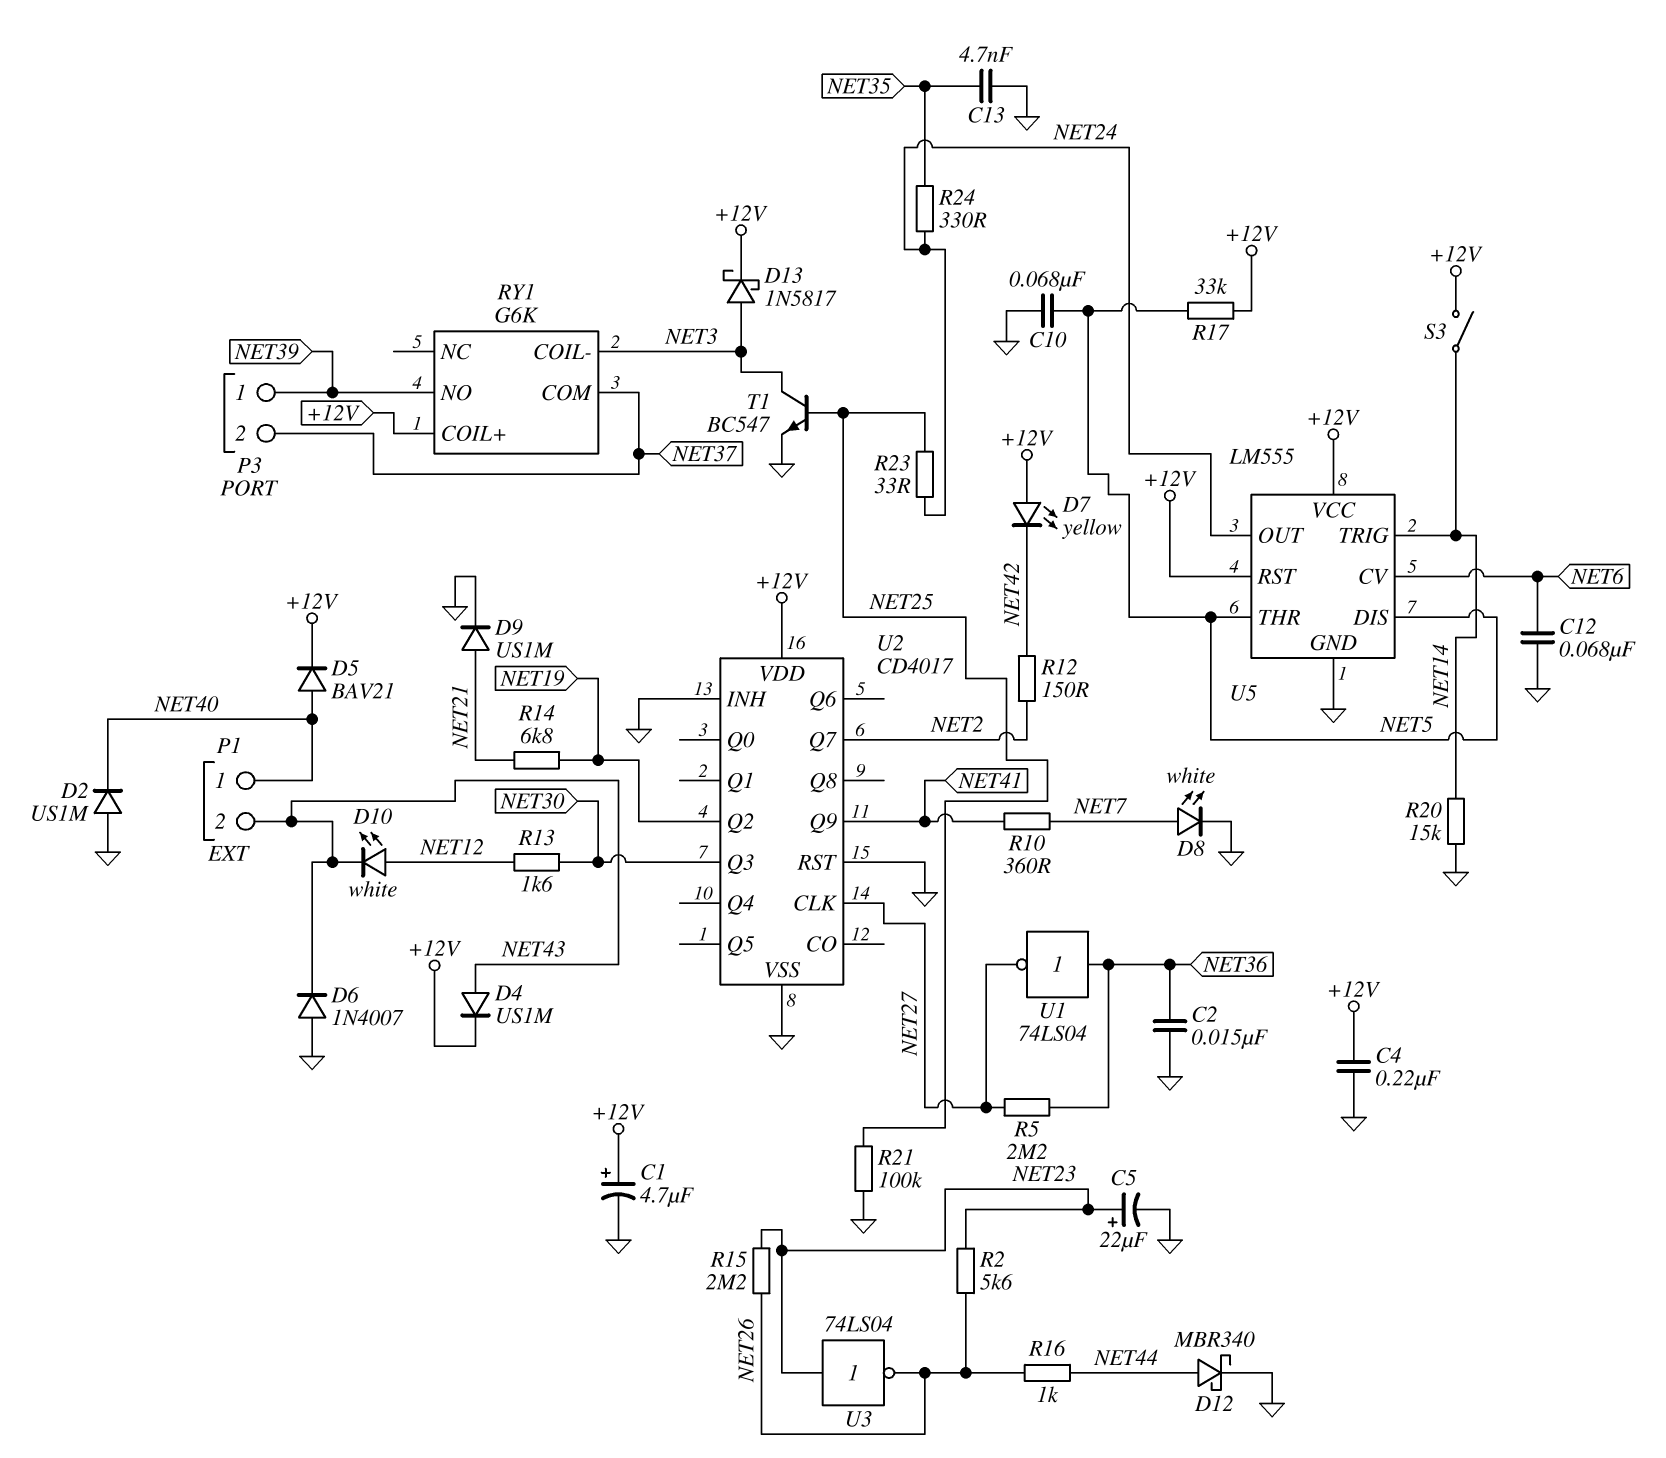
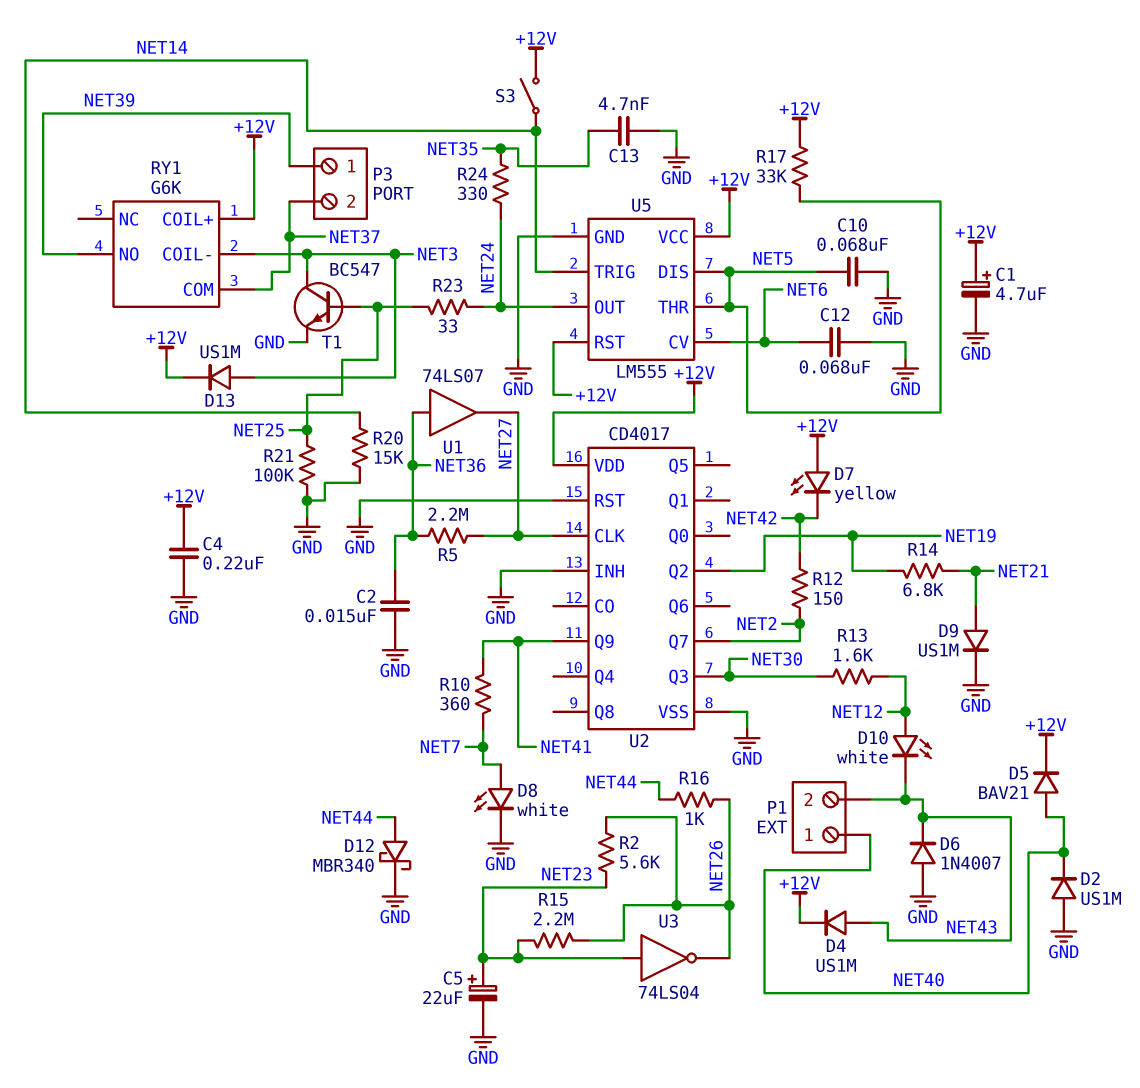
D13: schottky 1N5817 (A NET3, K +12V) -> diode US1M (A NET3, K +12V)
U1: NOT 74LS04 (in NET36, out NET27) -> buffer 74LS07 (in NET36, out NET27)

